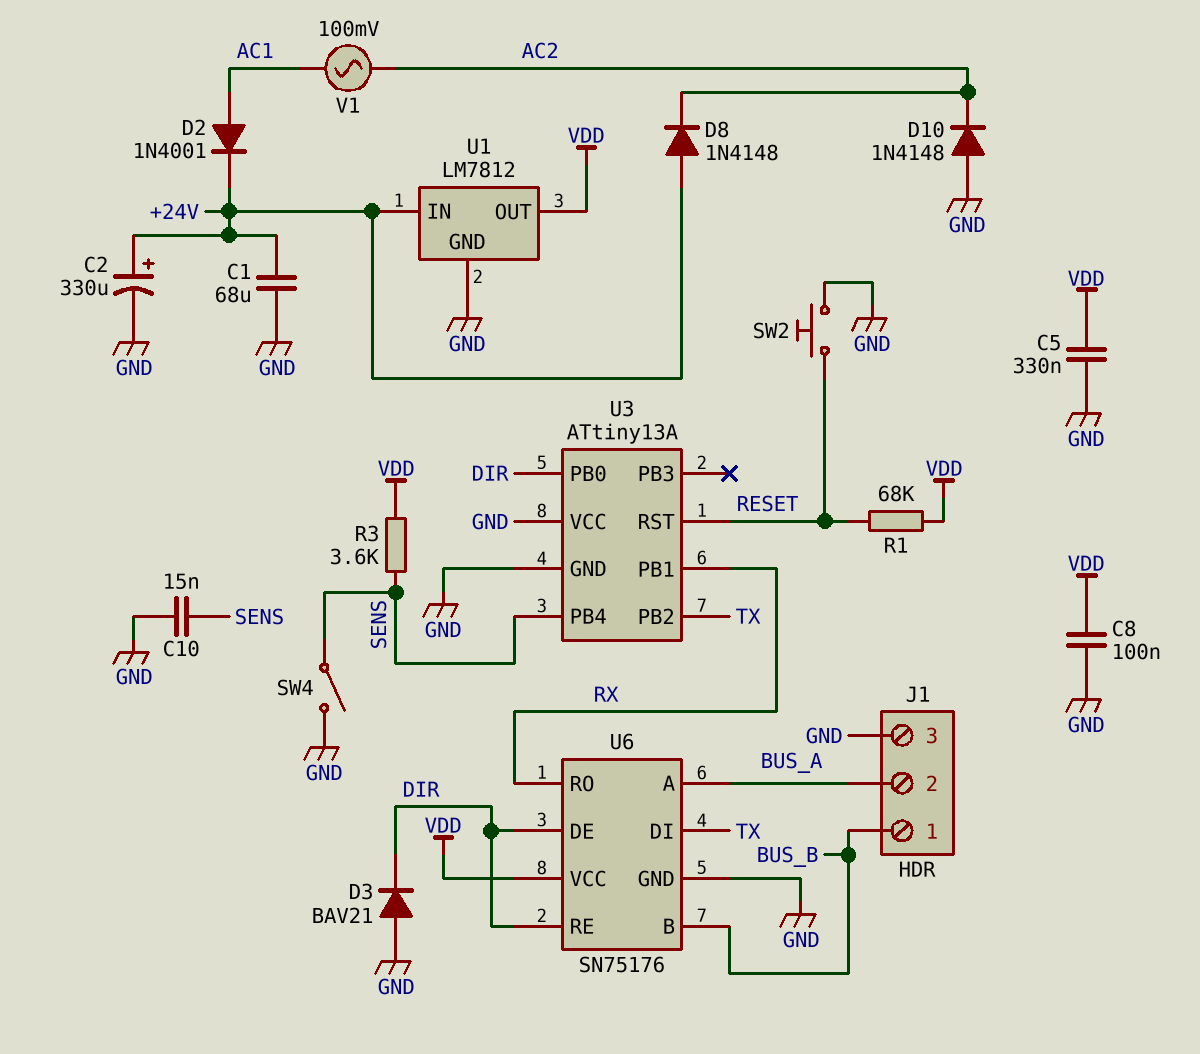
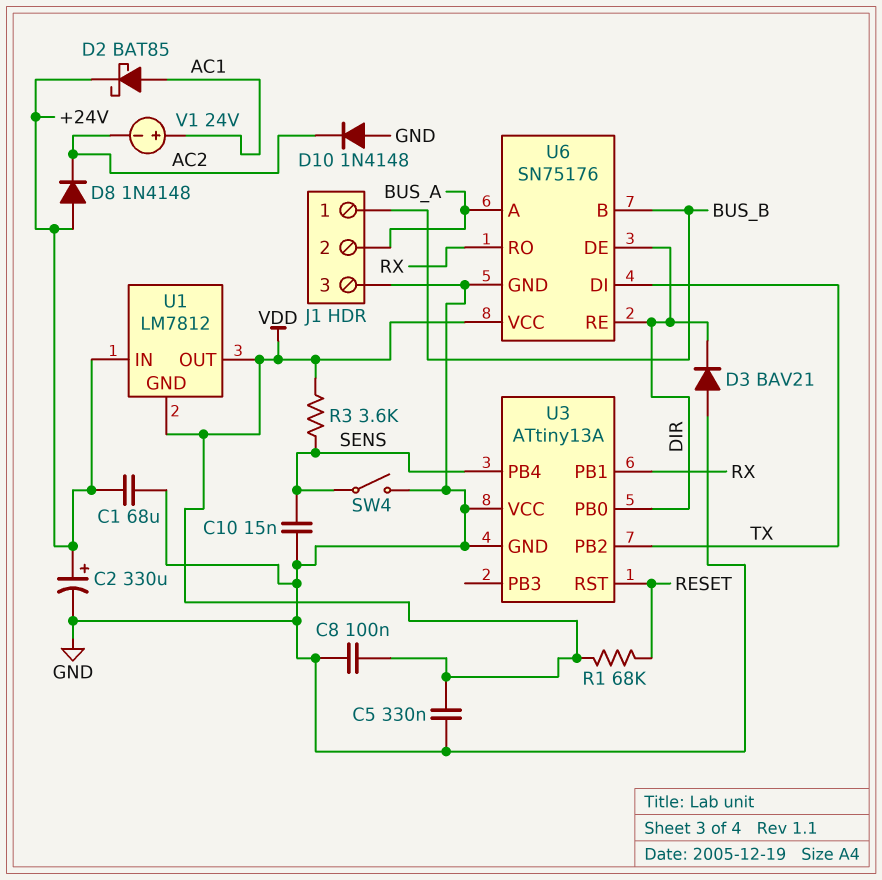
D2: diode 1N4001 (A AC1, K +24V) -> schottky BAT85 (A AC1, K +24V)
SW2: button (GND, RESET) -> none
U1 pin GND: GND -> VDD
V1: AC 100mV (AC1, AC2) -> 24V (plus AC1, minus AC2)

